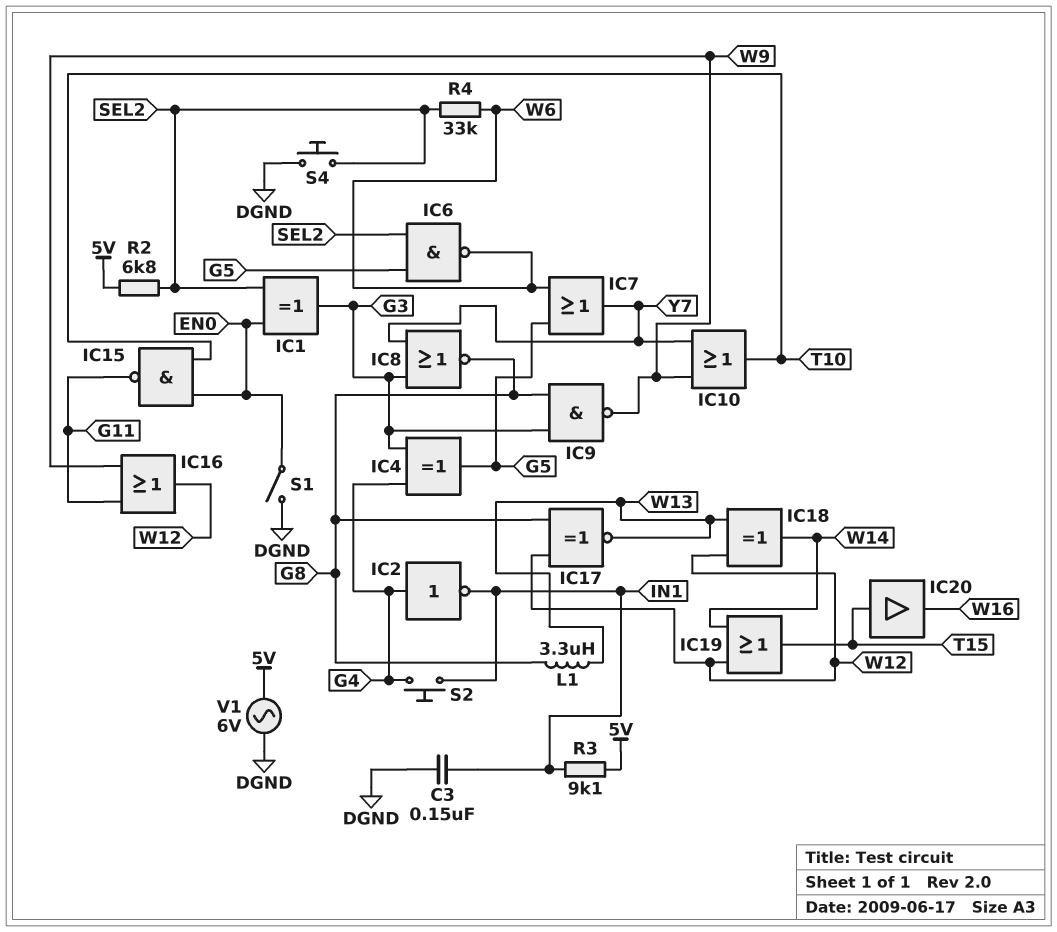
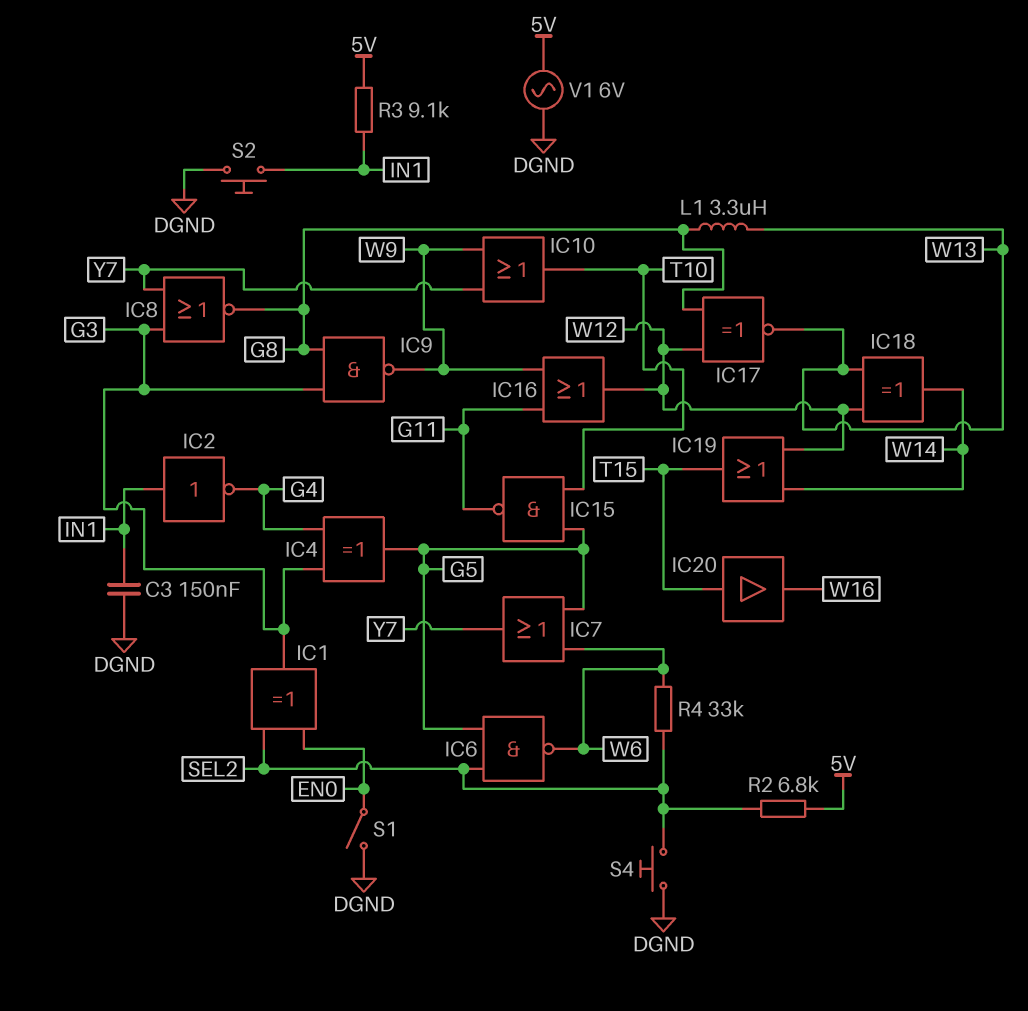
IC2: NOT (in G4, out IN1) -> NOT (in IN1, out G4)
IC15: NAND (in EN0, in T10, out G11) -> NAND (in G5, in T10, out G11)
S2: button (G4, IN1) -> button (DGND, IN1)

